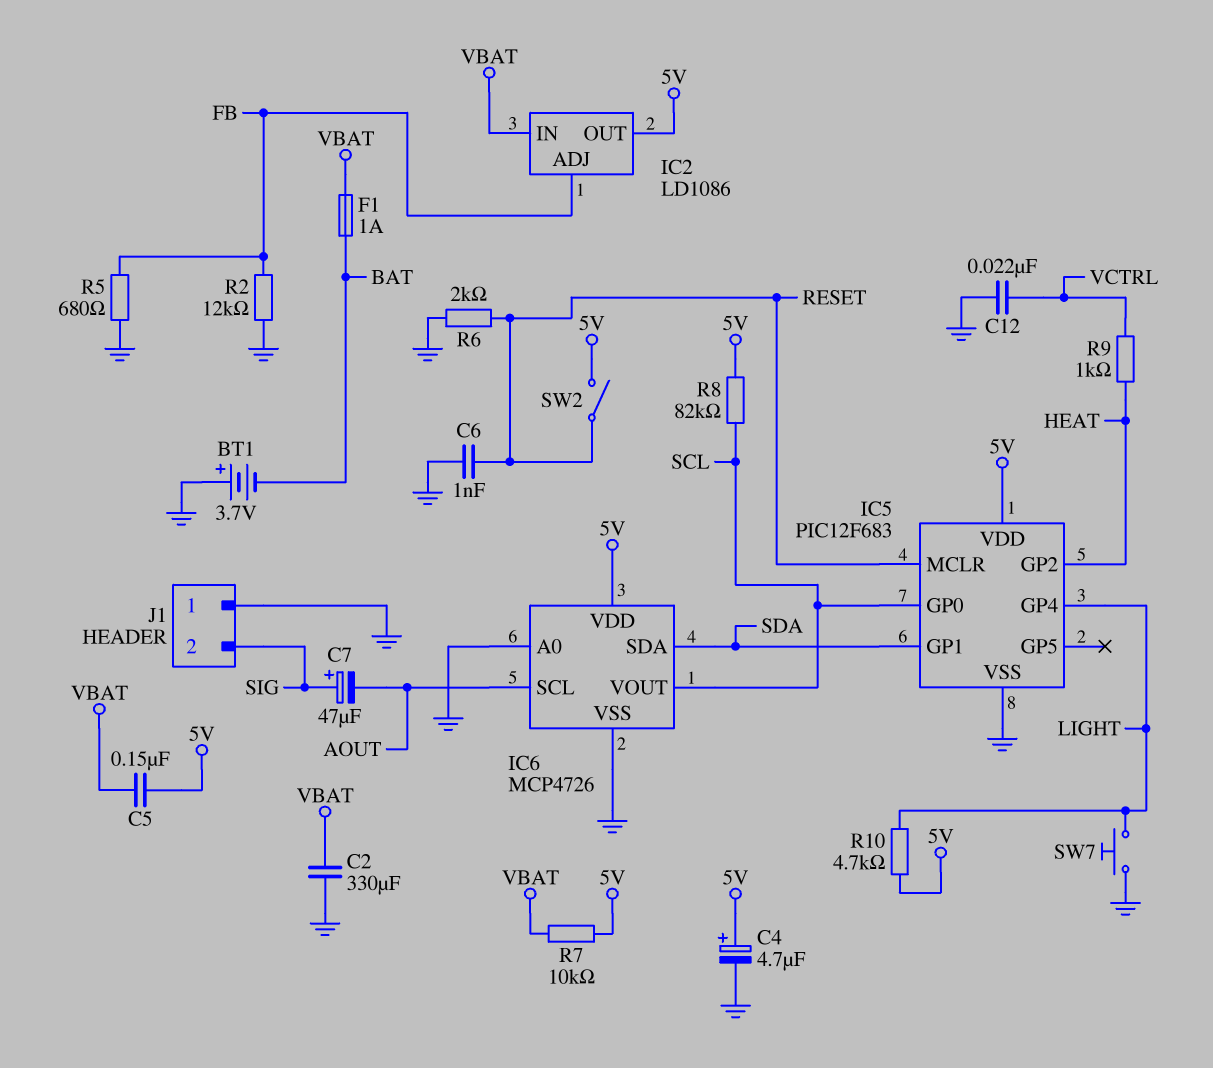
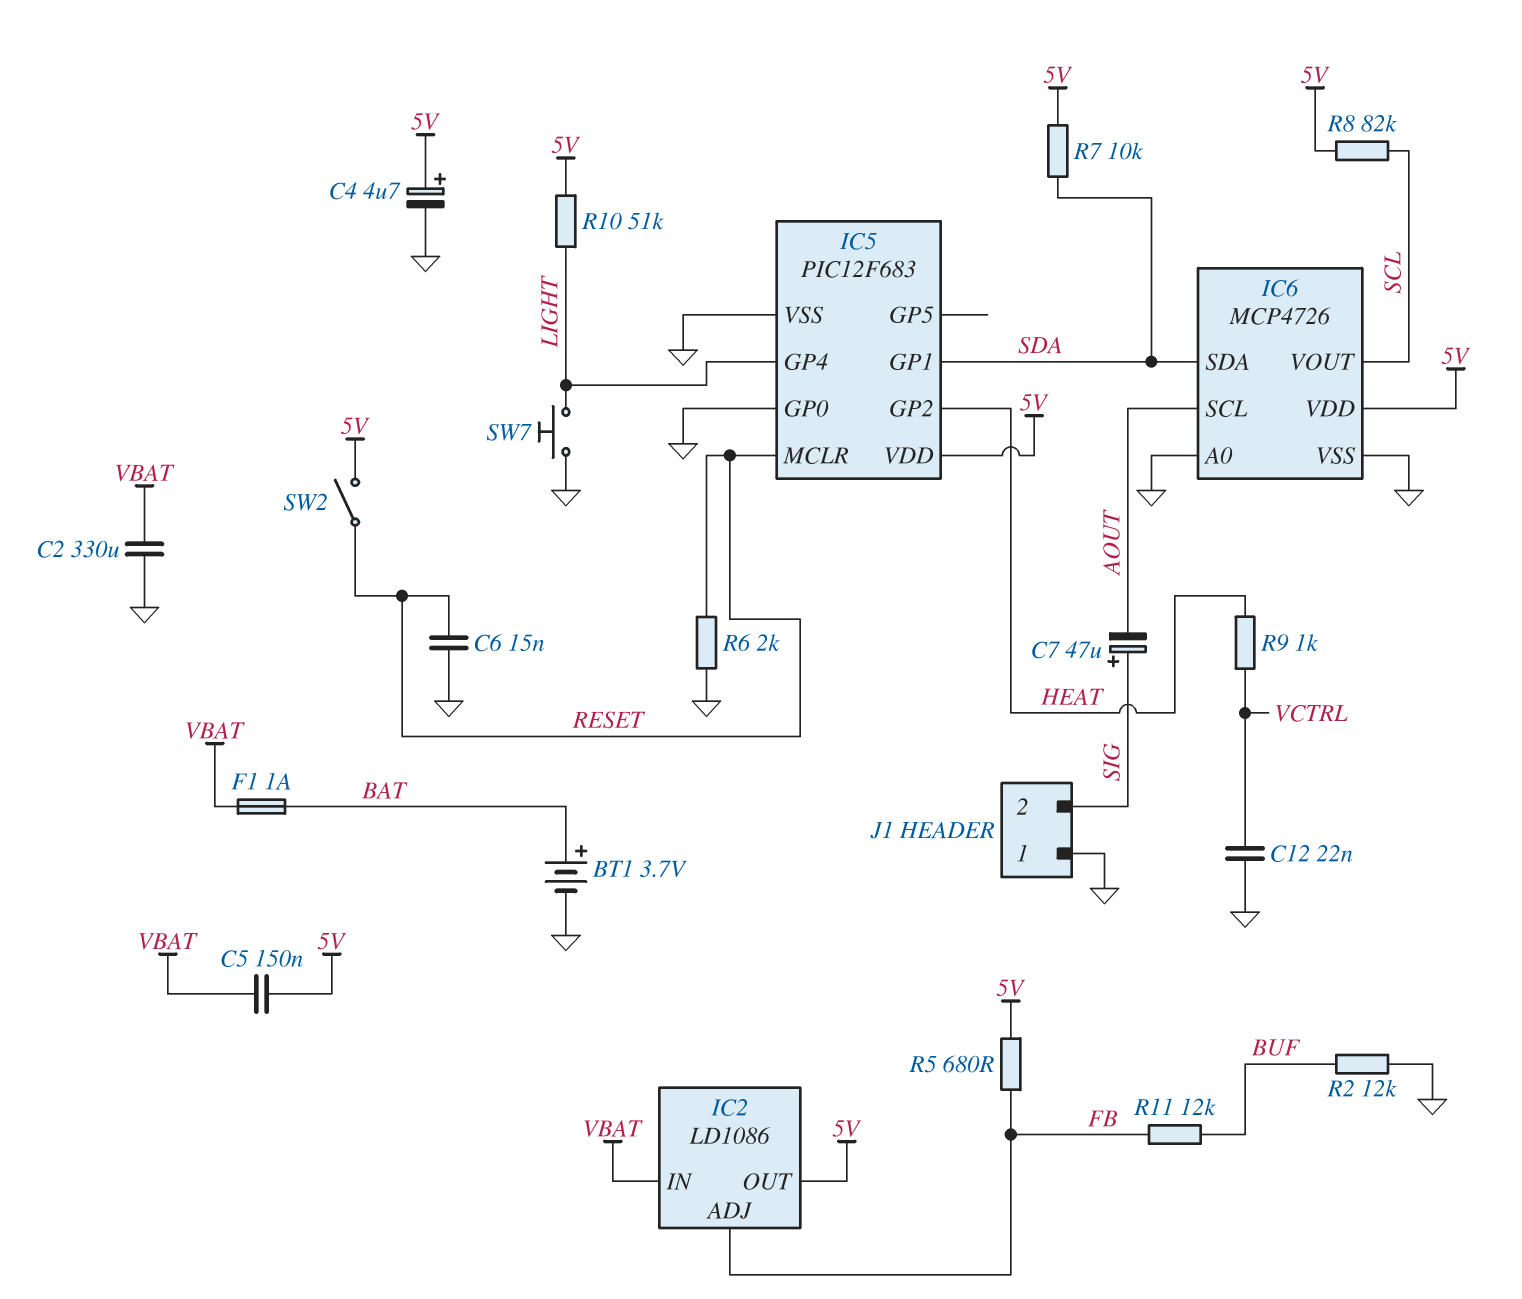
BT1: 3.7V (plus GND, minus BAT) -> 3.7V (plus BAT, minus GND)
C6: 1nF (GND, RESET) -> 15nF (GND, RESET)
IC5 pin GP0: SCL -> GND
R2: 12k (FB, GND) -> 12k (BUF, GND)
R5: 680 (FB, GND) -> 680 (5V, FB)
R7: 10k (5V, VBAT) -> 10k (5V, SDA)
R10: 4.7k (5V, LIGHT) -> 51k (5V, LIGHT)
R11: none -> 12k (BUF, FB)

